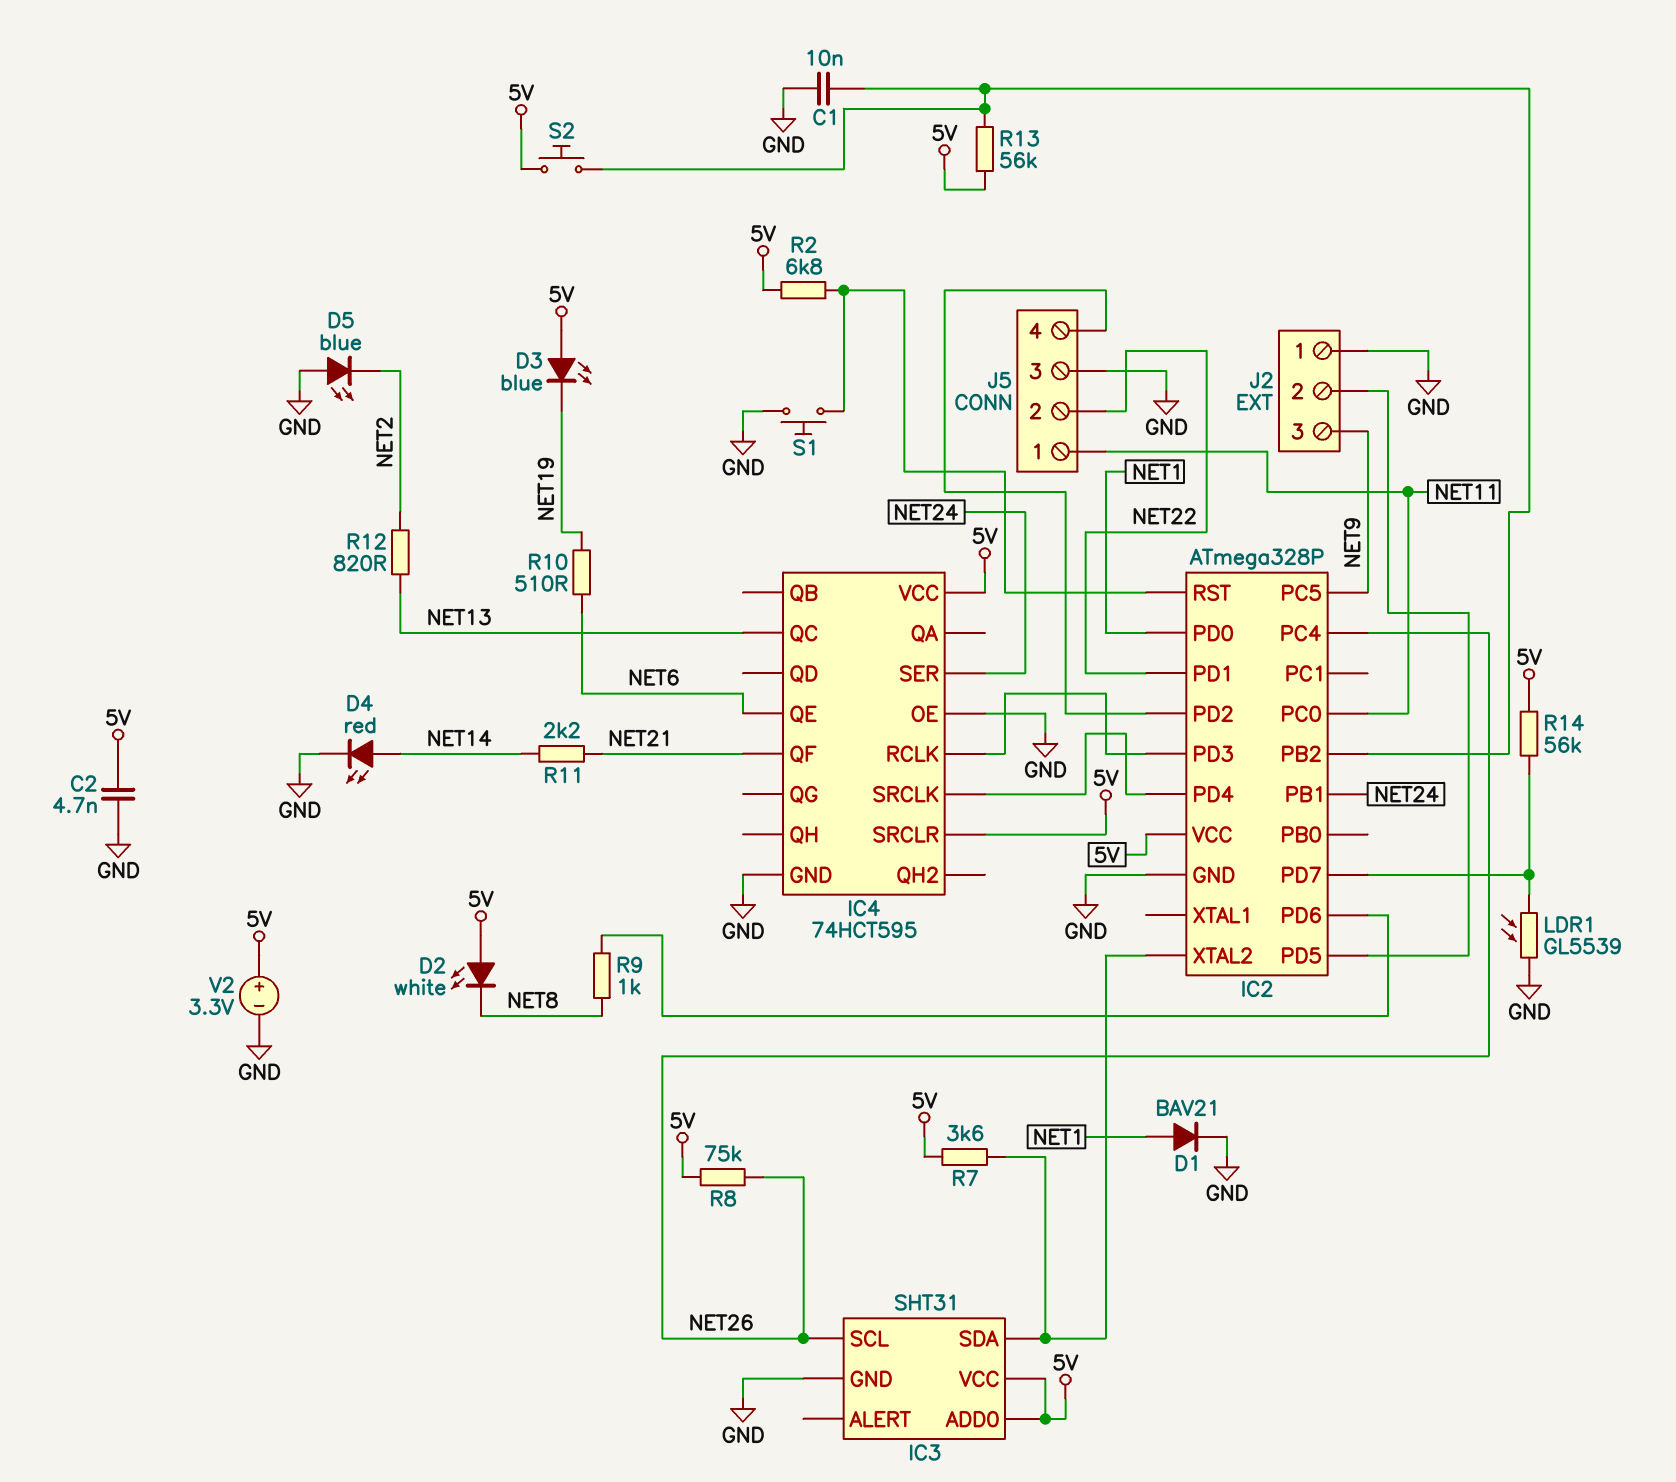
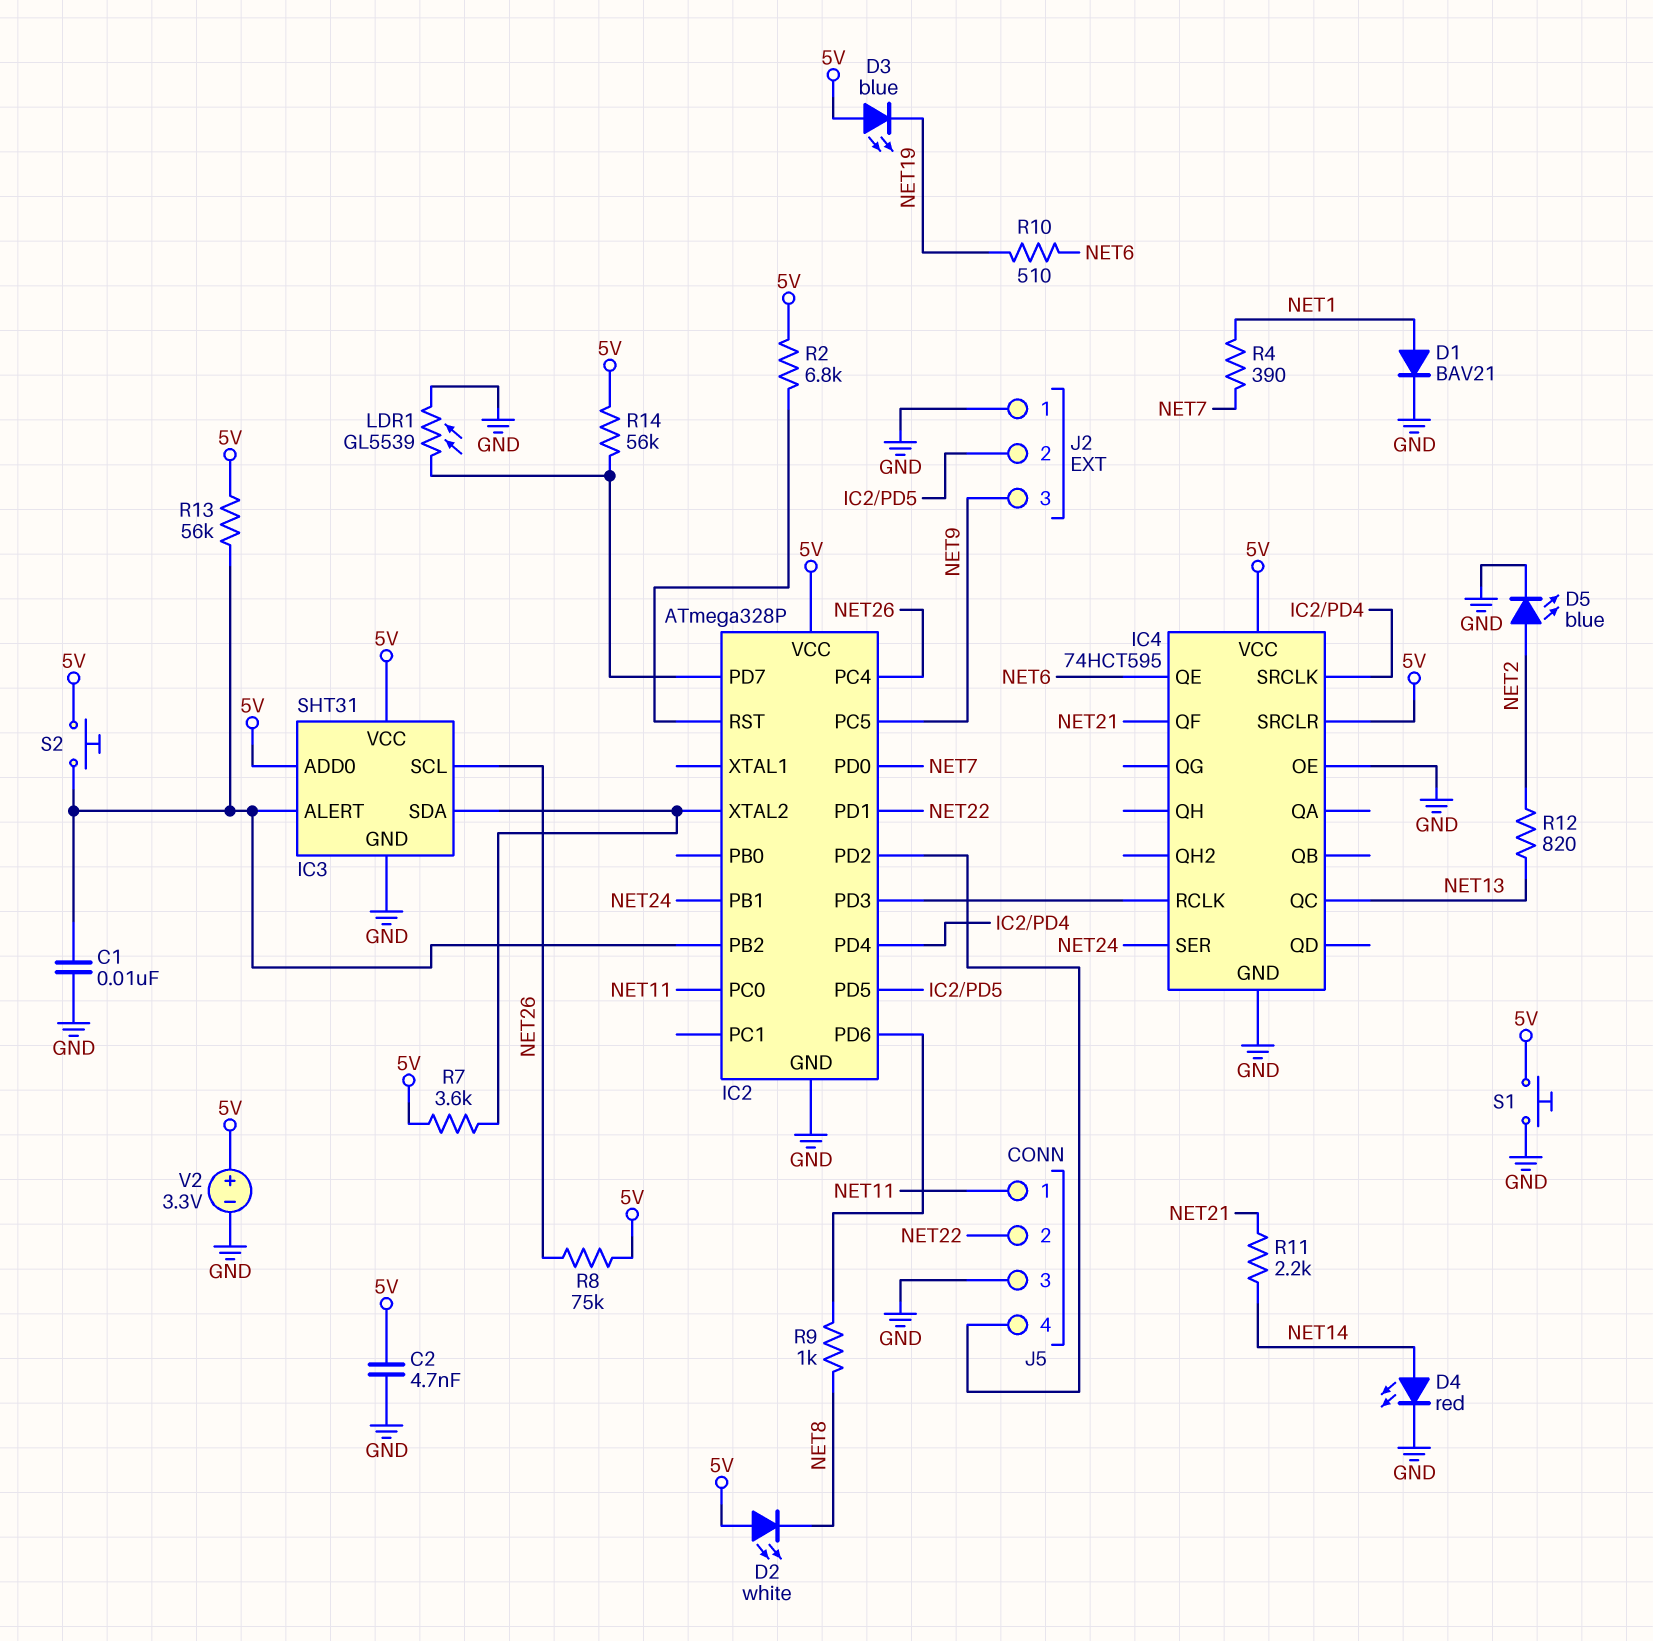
D5: LED blue (A GND, K NET2) -> LED blue (A NET2, K GND)
IC2 pin PD0: NET1 -> NET7
IC3 pin ALERT: none -> IC2/PB2
R4: none -> 390 (NET1, NET7)
S1: button (GND, IC2/RST) -> button (5V, GND)

